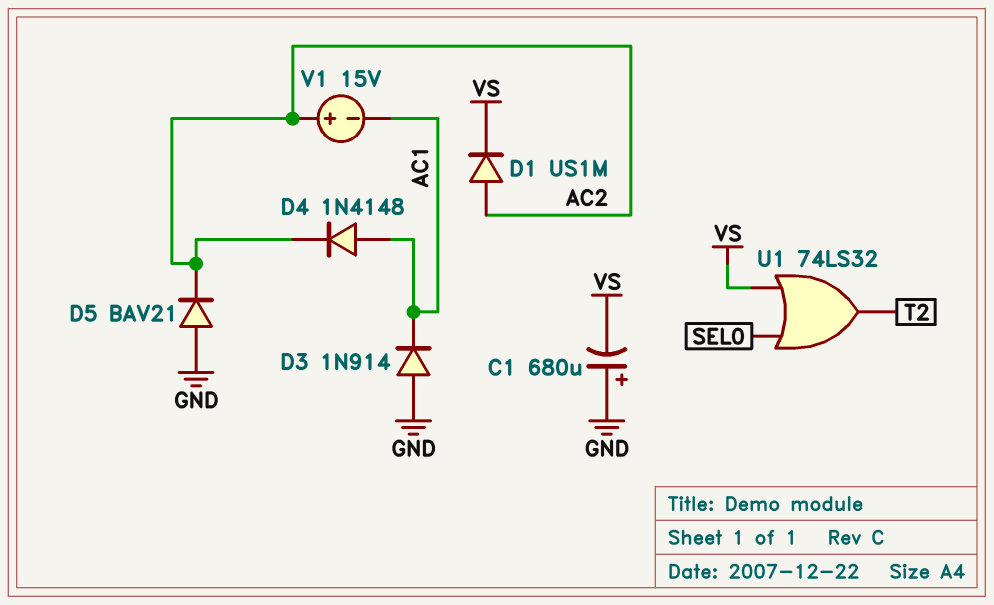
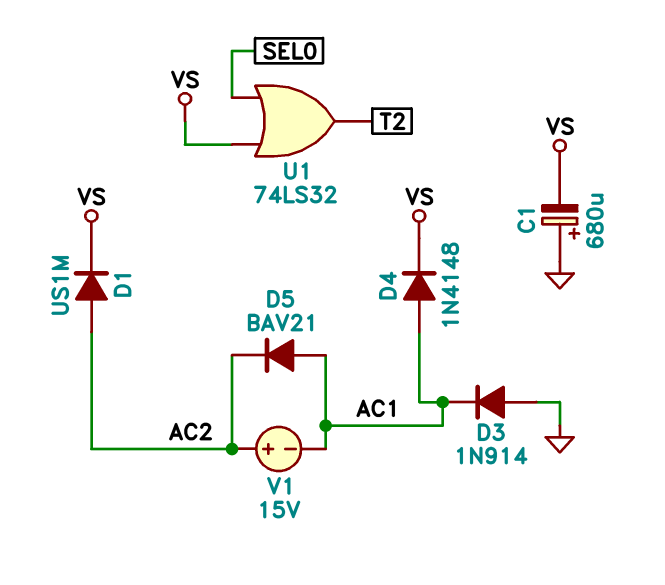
D4: diode 1N4148 (A AC1, K AC2) -> diode 1N4148 (A AC1, K VS)
D5: diode BAV21 (A GND, K AC2) -> diode BAV21 (A AC1, K AC2)

